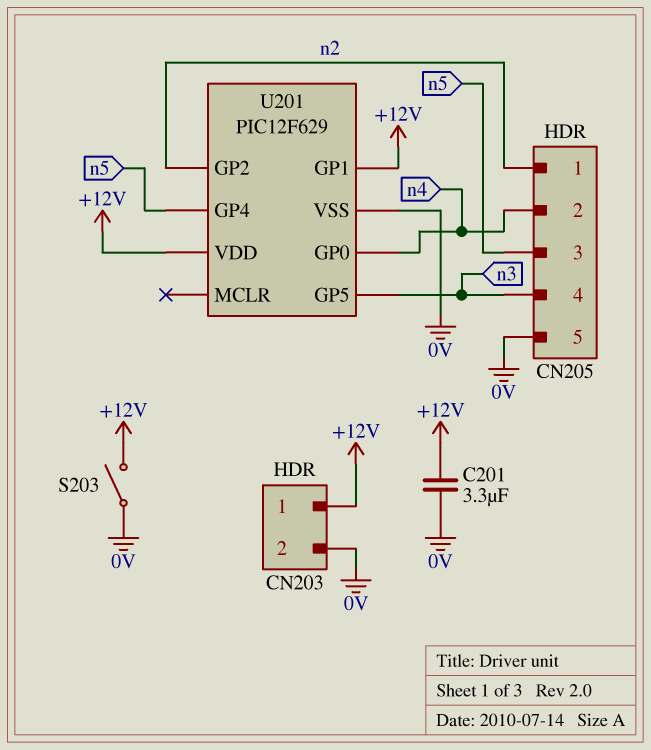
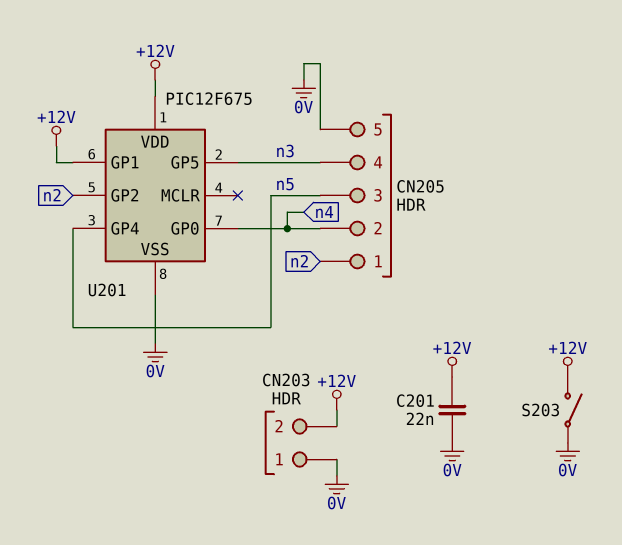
C201: 3.3uF (+12V, 0V) -> 22nF (+12V, 0V)
CN203 pin 1: +12V -> 0V
CN203 pin 2: 0V -> +12V
U201: PIC12F629 -> PIC12F675

